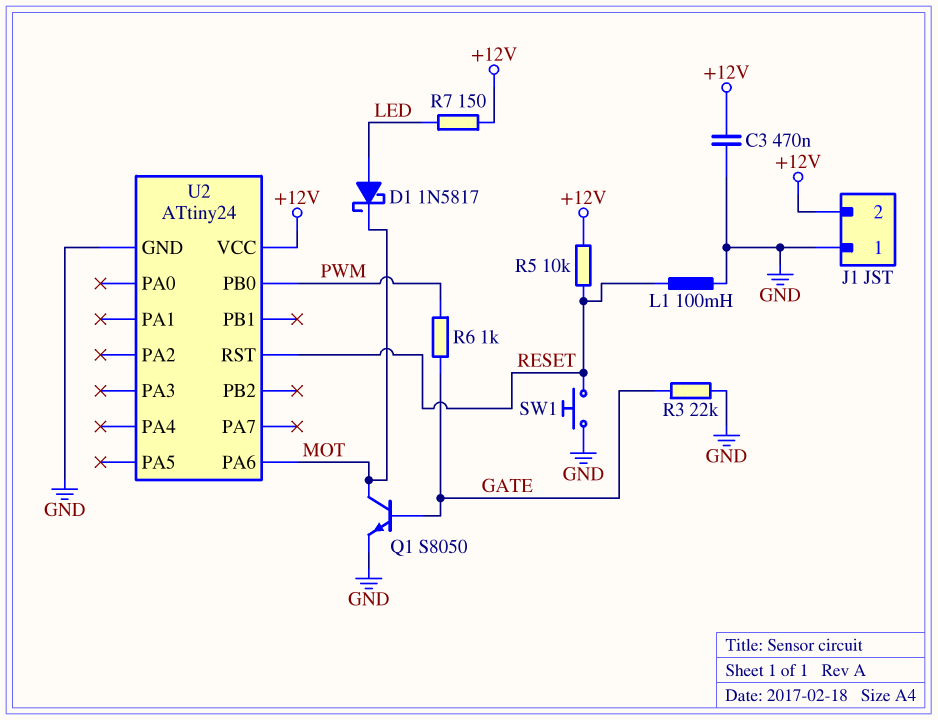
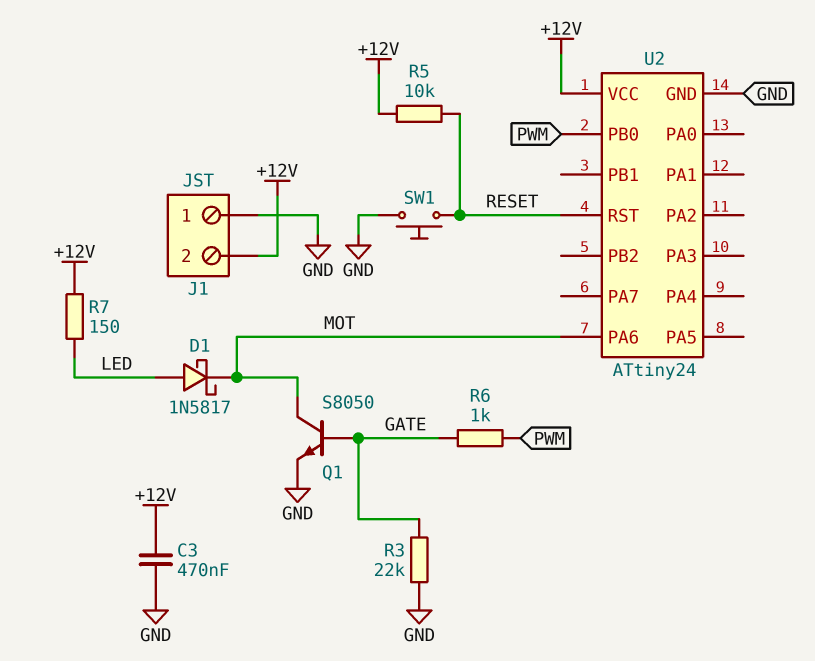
L1: 100mH (GND, RESET) -> none

